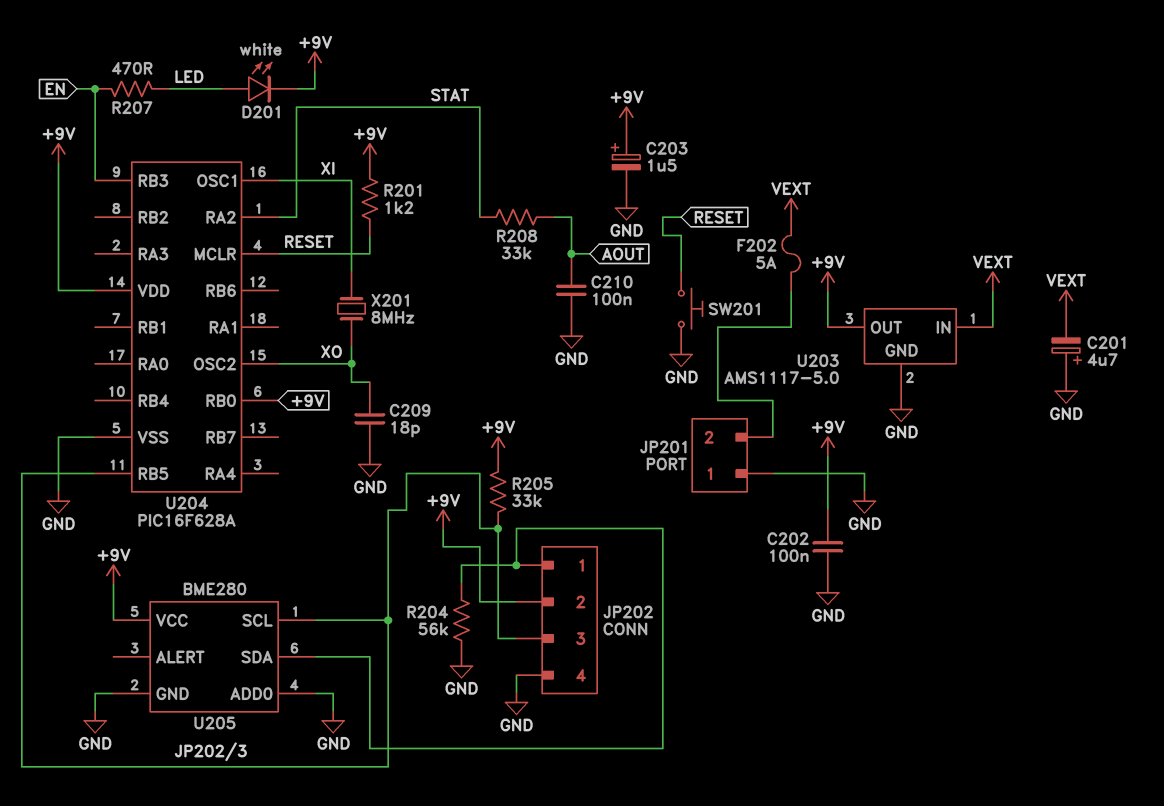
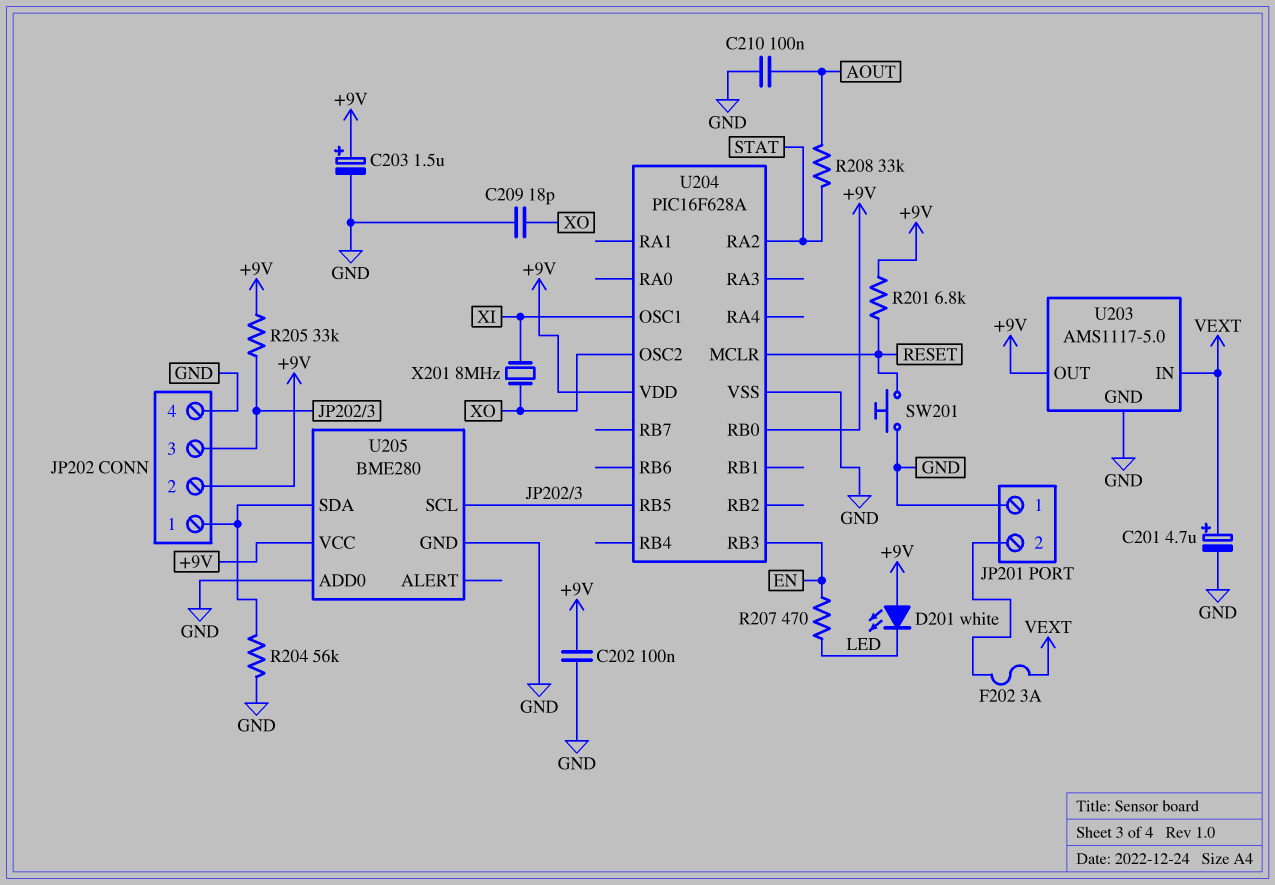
C201: 4.7uF (plus GND, minus VEXT) -> 4.7uF (plus VEXT, minus GND)
D201: LED white (A LED, K +9V) -> LED white (A +9V, K LED)
F202: 5A (JP201/2, VEXT) -> 3A (JP201/2, VEXT)
R201: 1.2k (+9V, RESET) -> 6.8k (+9V, RESET)

